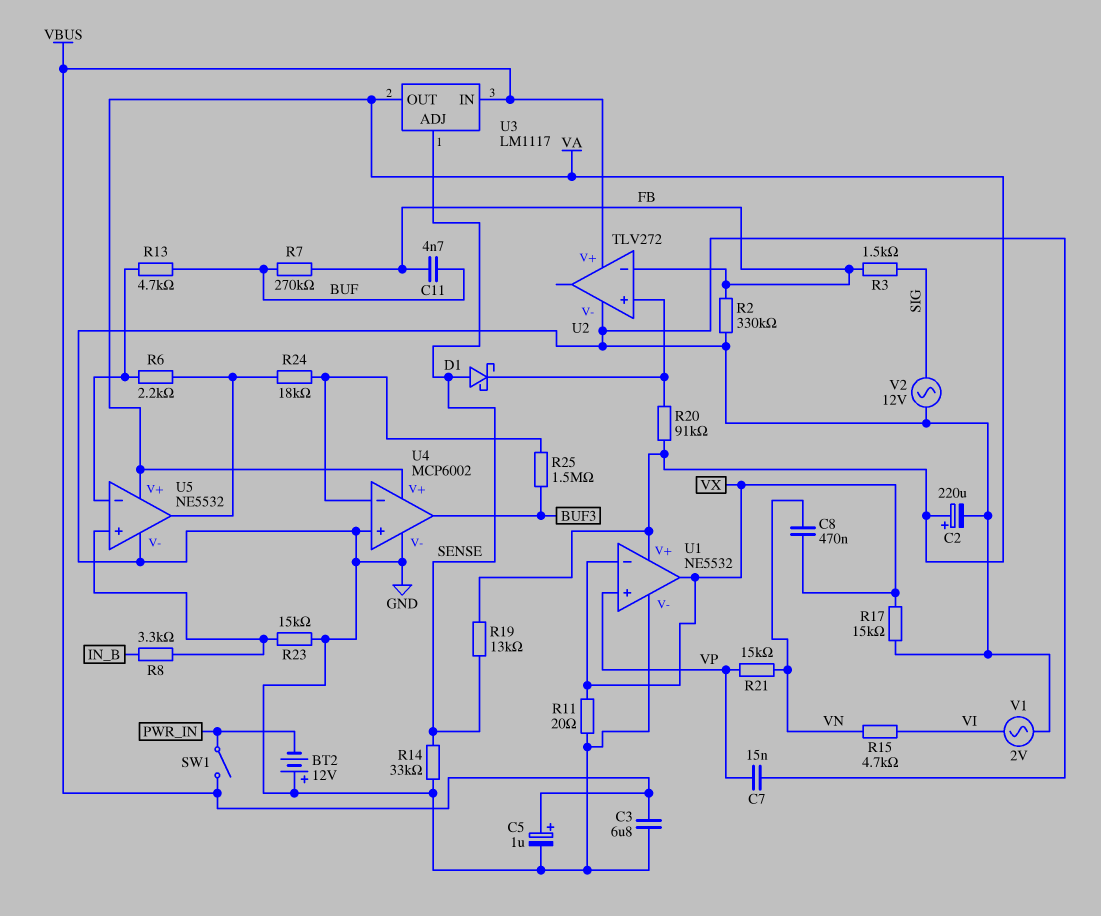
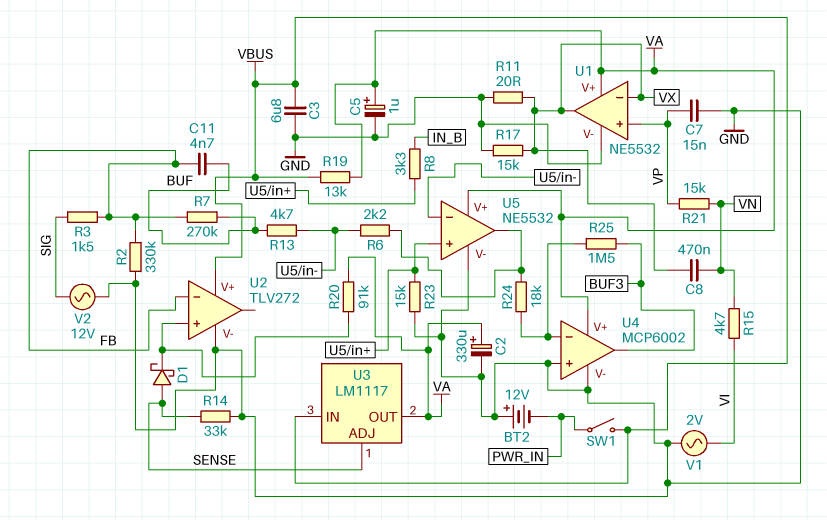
C2: 220uF (plus VA, minus GND) -> 330uF (plus VA, minus GND)
C5: 1uF (plus VBUS, minus GND) -> 1uF (plus VA, minus GND)
R19: 13k (SENSE, VA) -> 13k (VA, VBUS)

